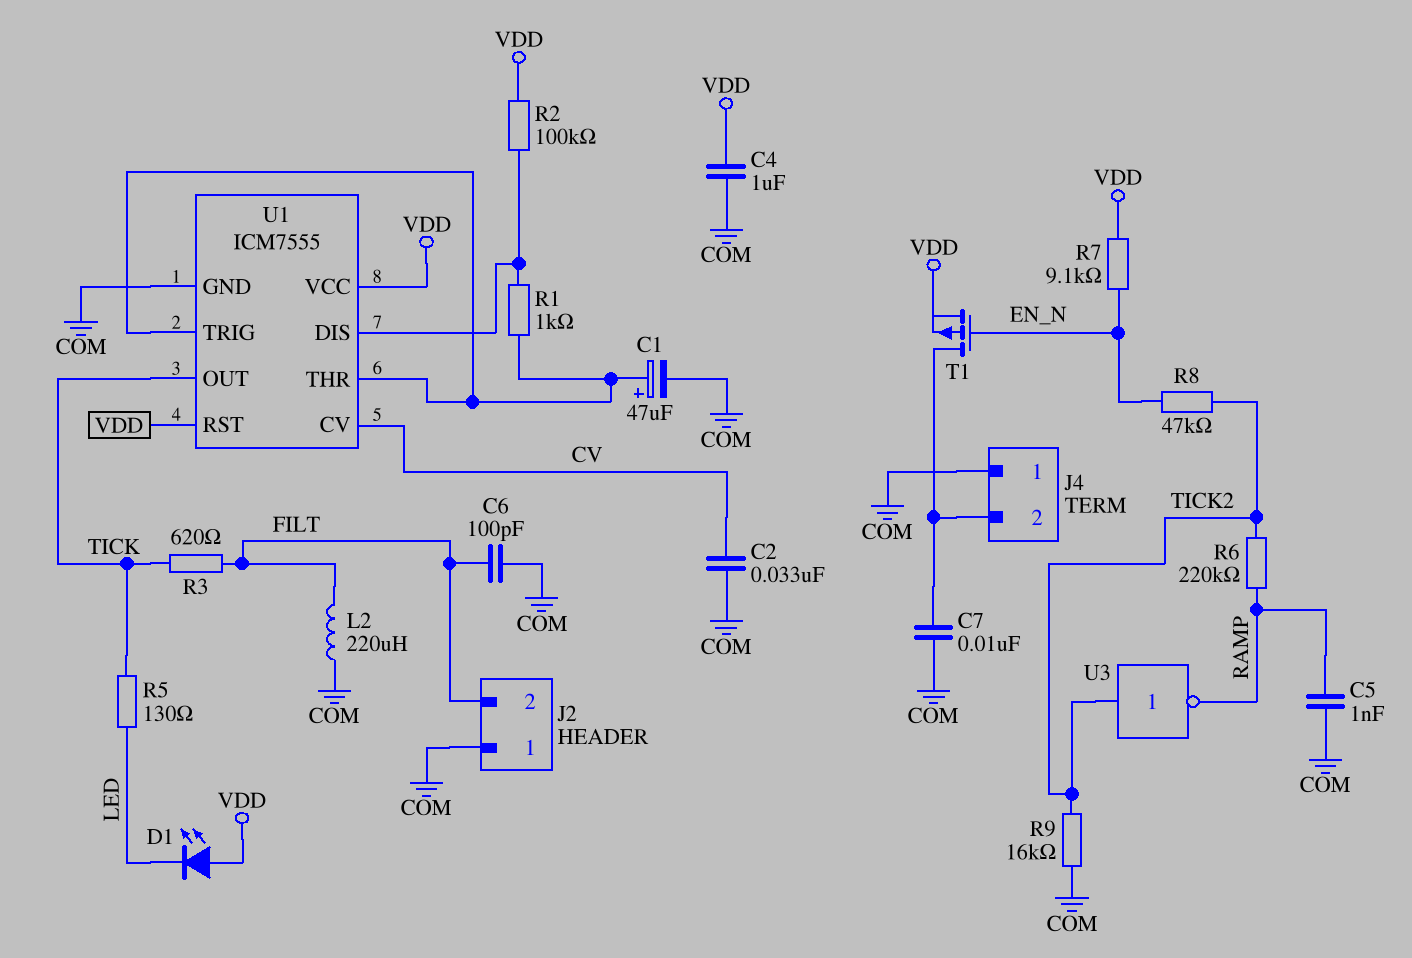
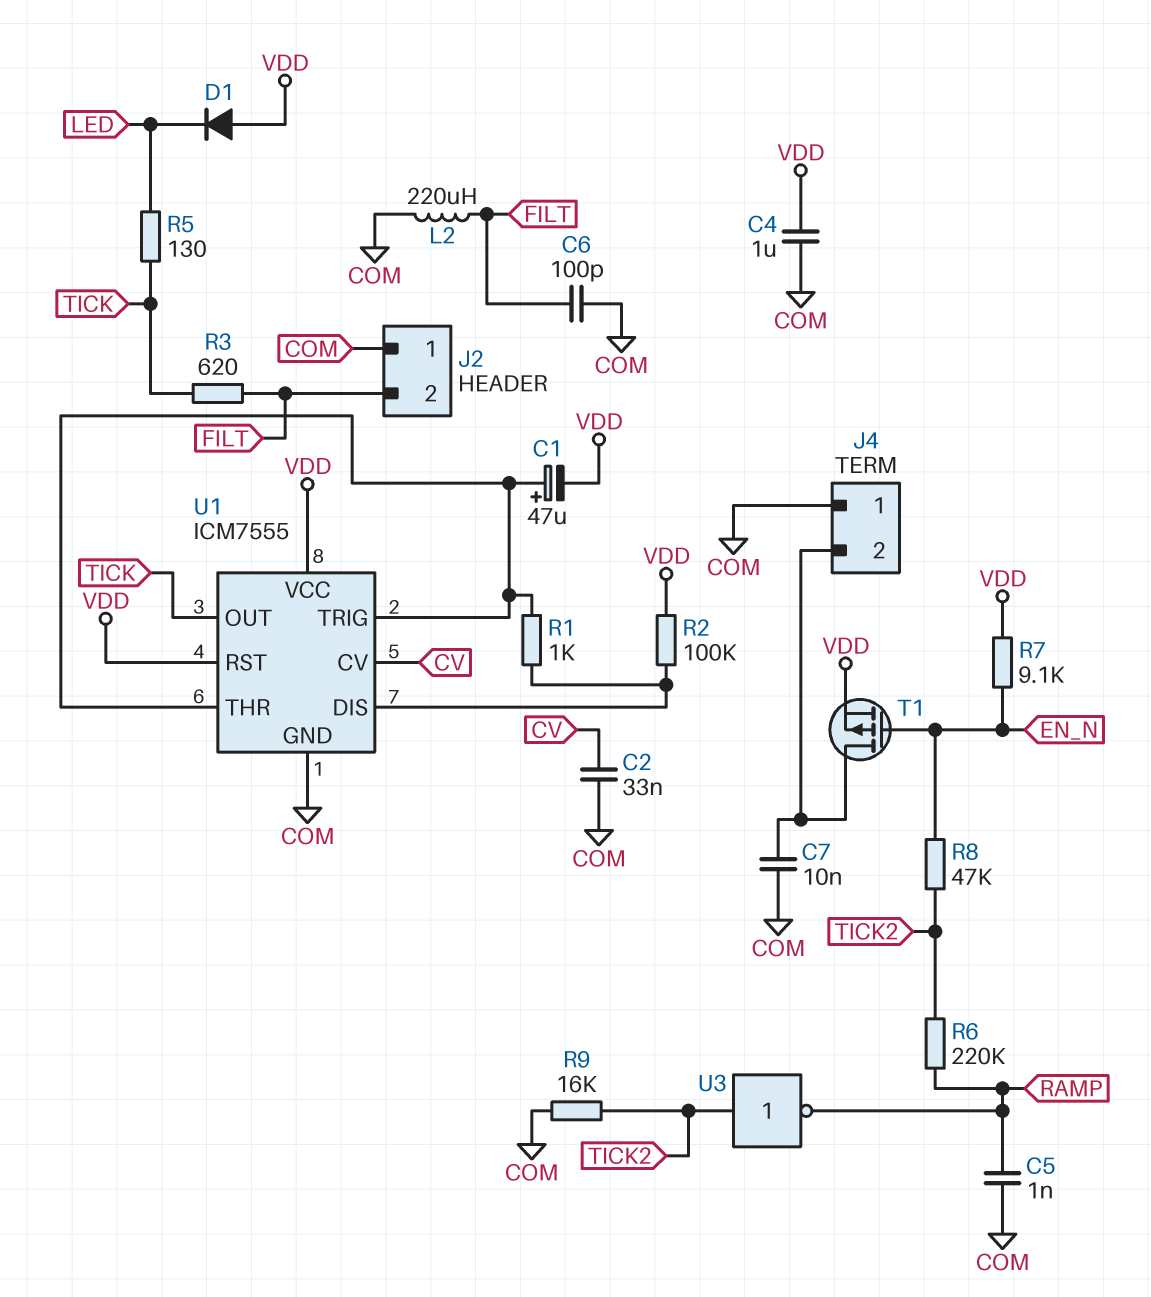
C1: 47uF (plus U1/THR, minus COM) -> 47uF (plus U1/THR, minus VDD)
D1: LED (A VDD, K LED) -> diode (A VDD, K LED)

